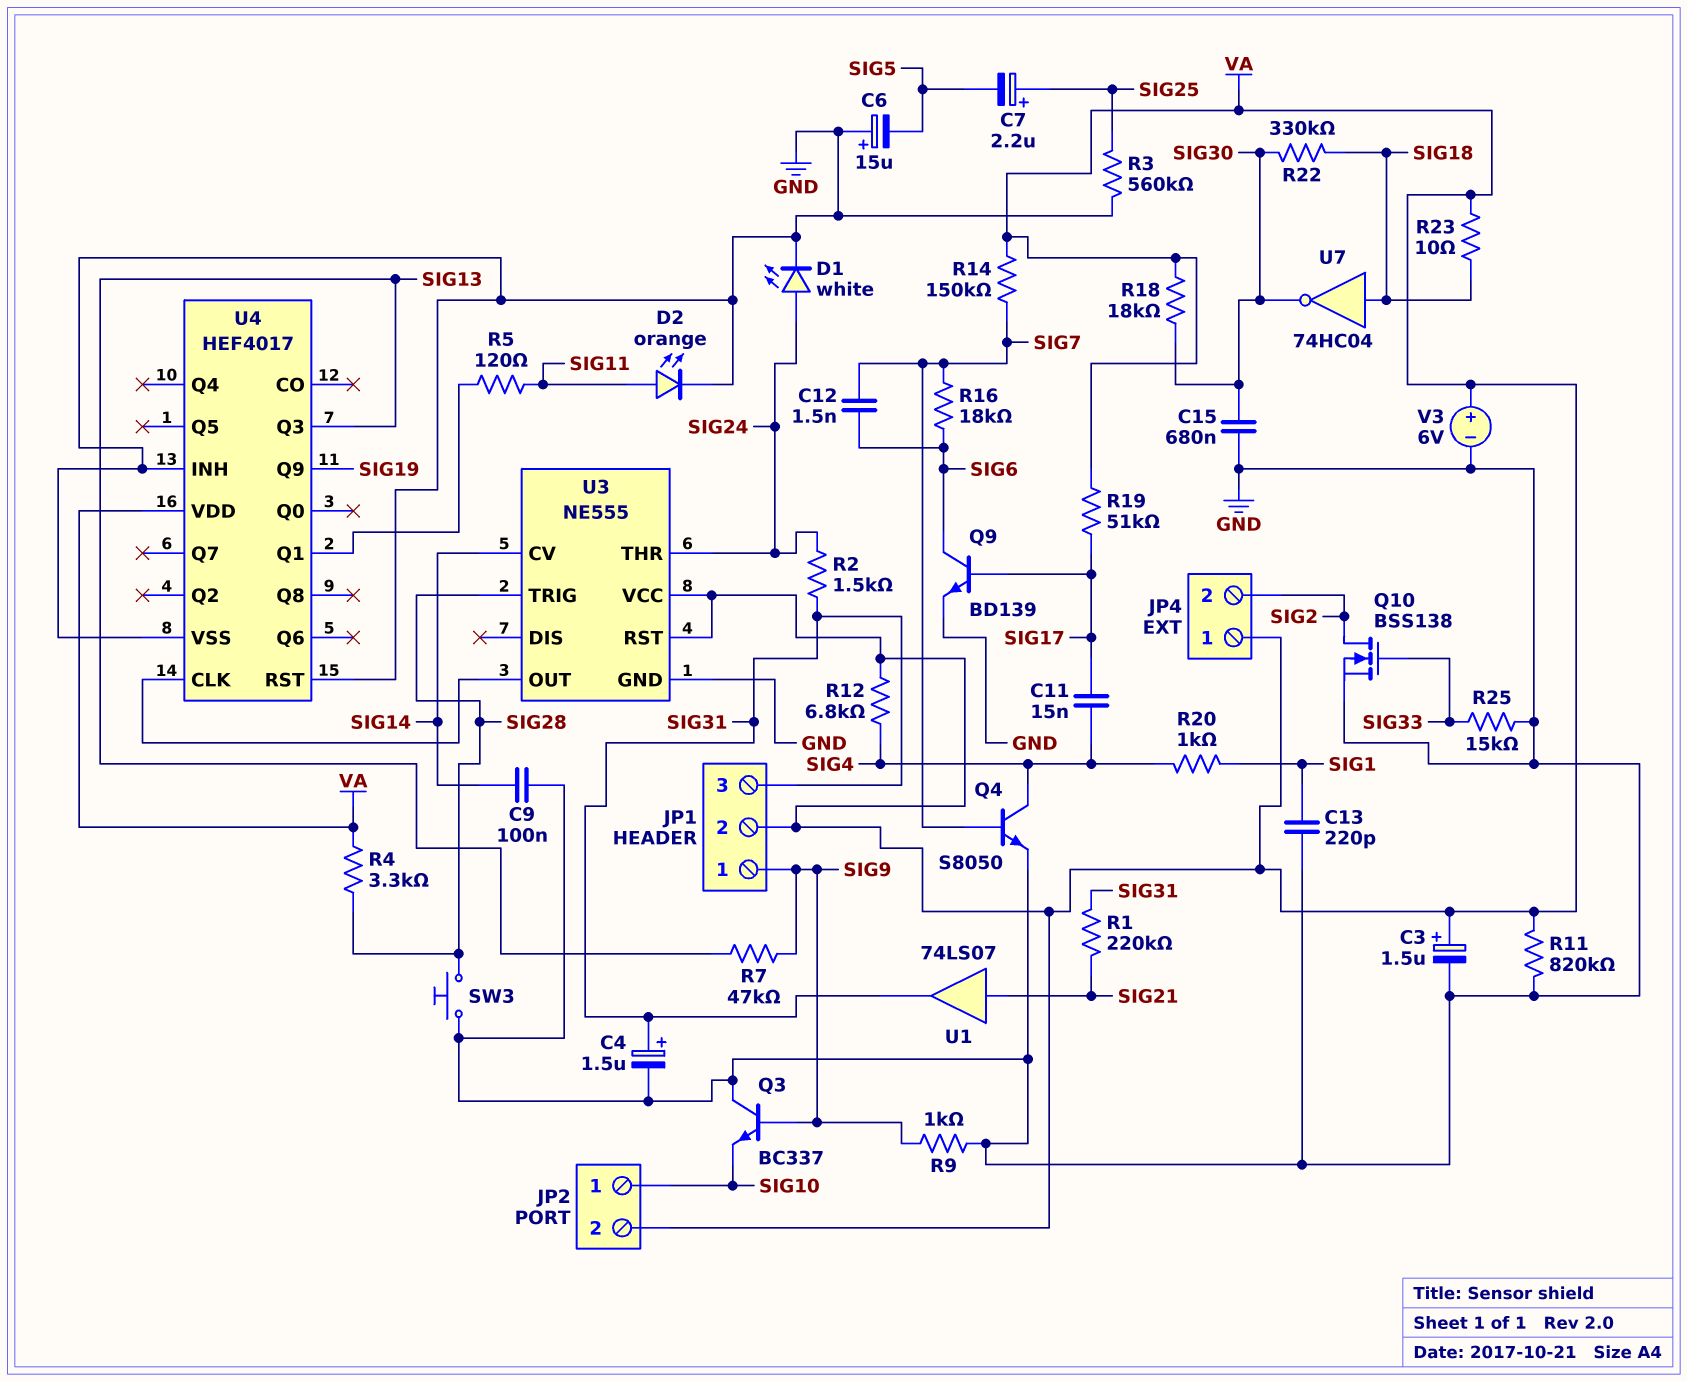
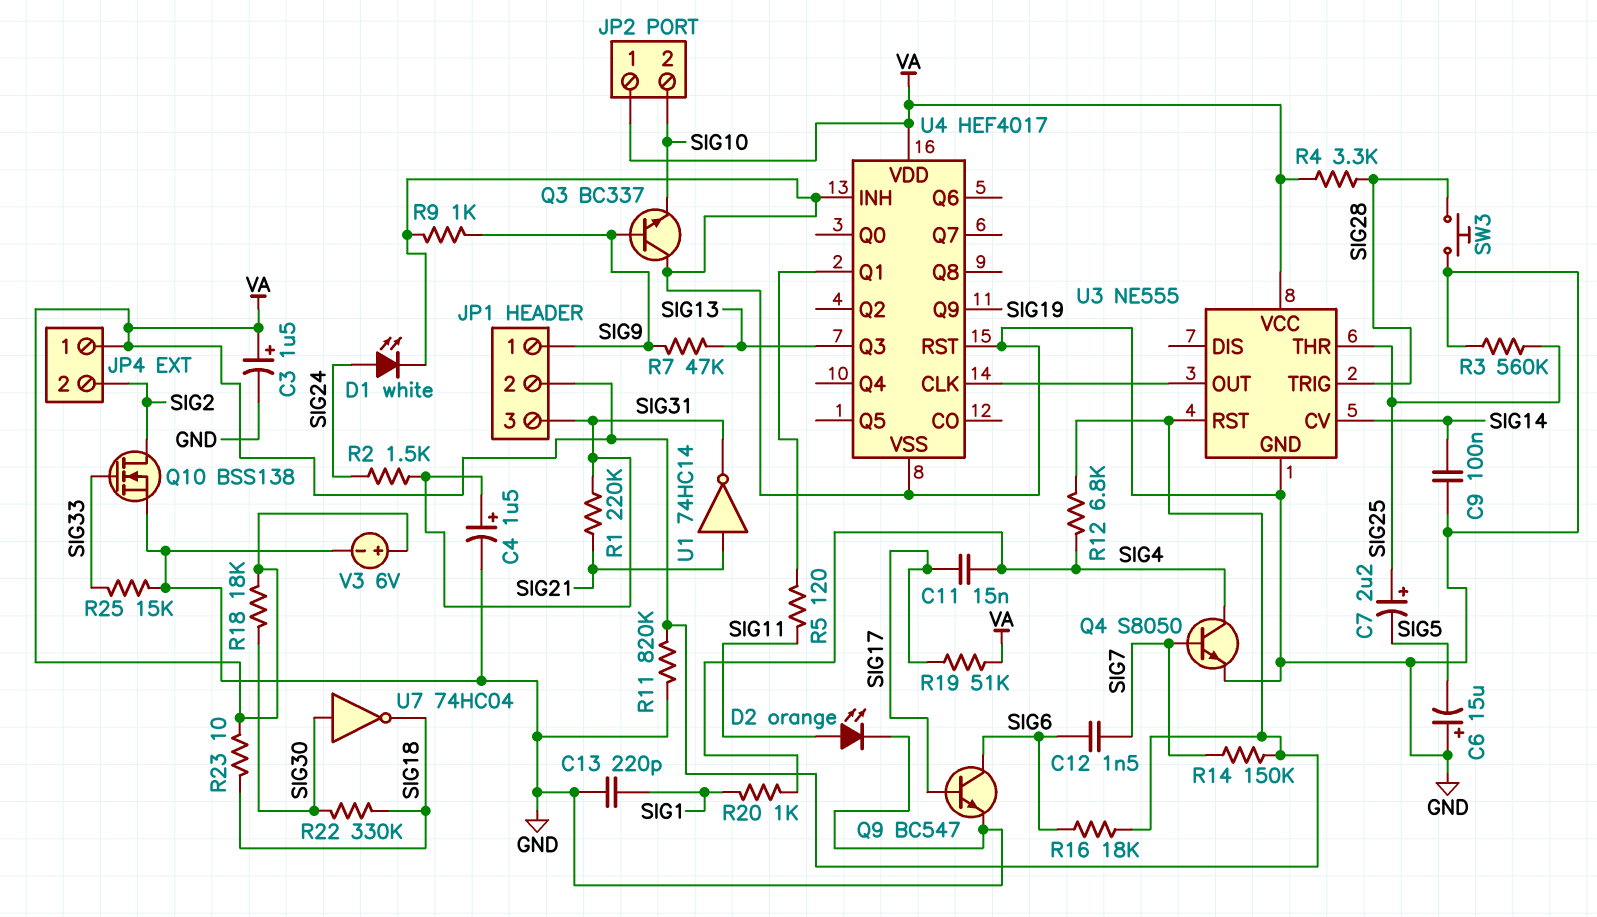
C15: 680nF (GND, SIG30) -> none
JP2 pin 1: SIG10 -> VA
JP2 pin 2: VA -> SIG10
Q9: NPN BD139 (B SIG17, C SIG6, E GND) -> NPN BC547 (B SIG17, C SIG6, E GND)
R16: 18k (SIG6, SIG7) -> 18k (SIG6, VA)
U1: buffer 74LS07 (in SIG21, out SIG31) -> NOT 74HC14 (in SIG21, out SIG31)
U3 pin THR: SIG24 -> SIG25
U7: NOT 74HC04 (in SIG18, out SIG30) -> NOT 74HC04 (in SIG30, out SIG18)

